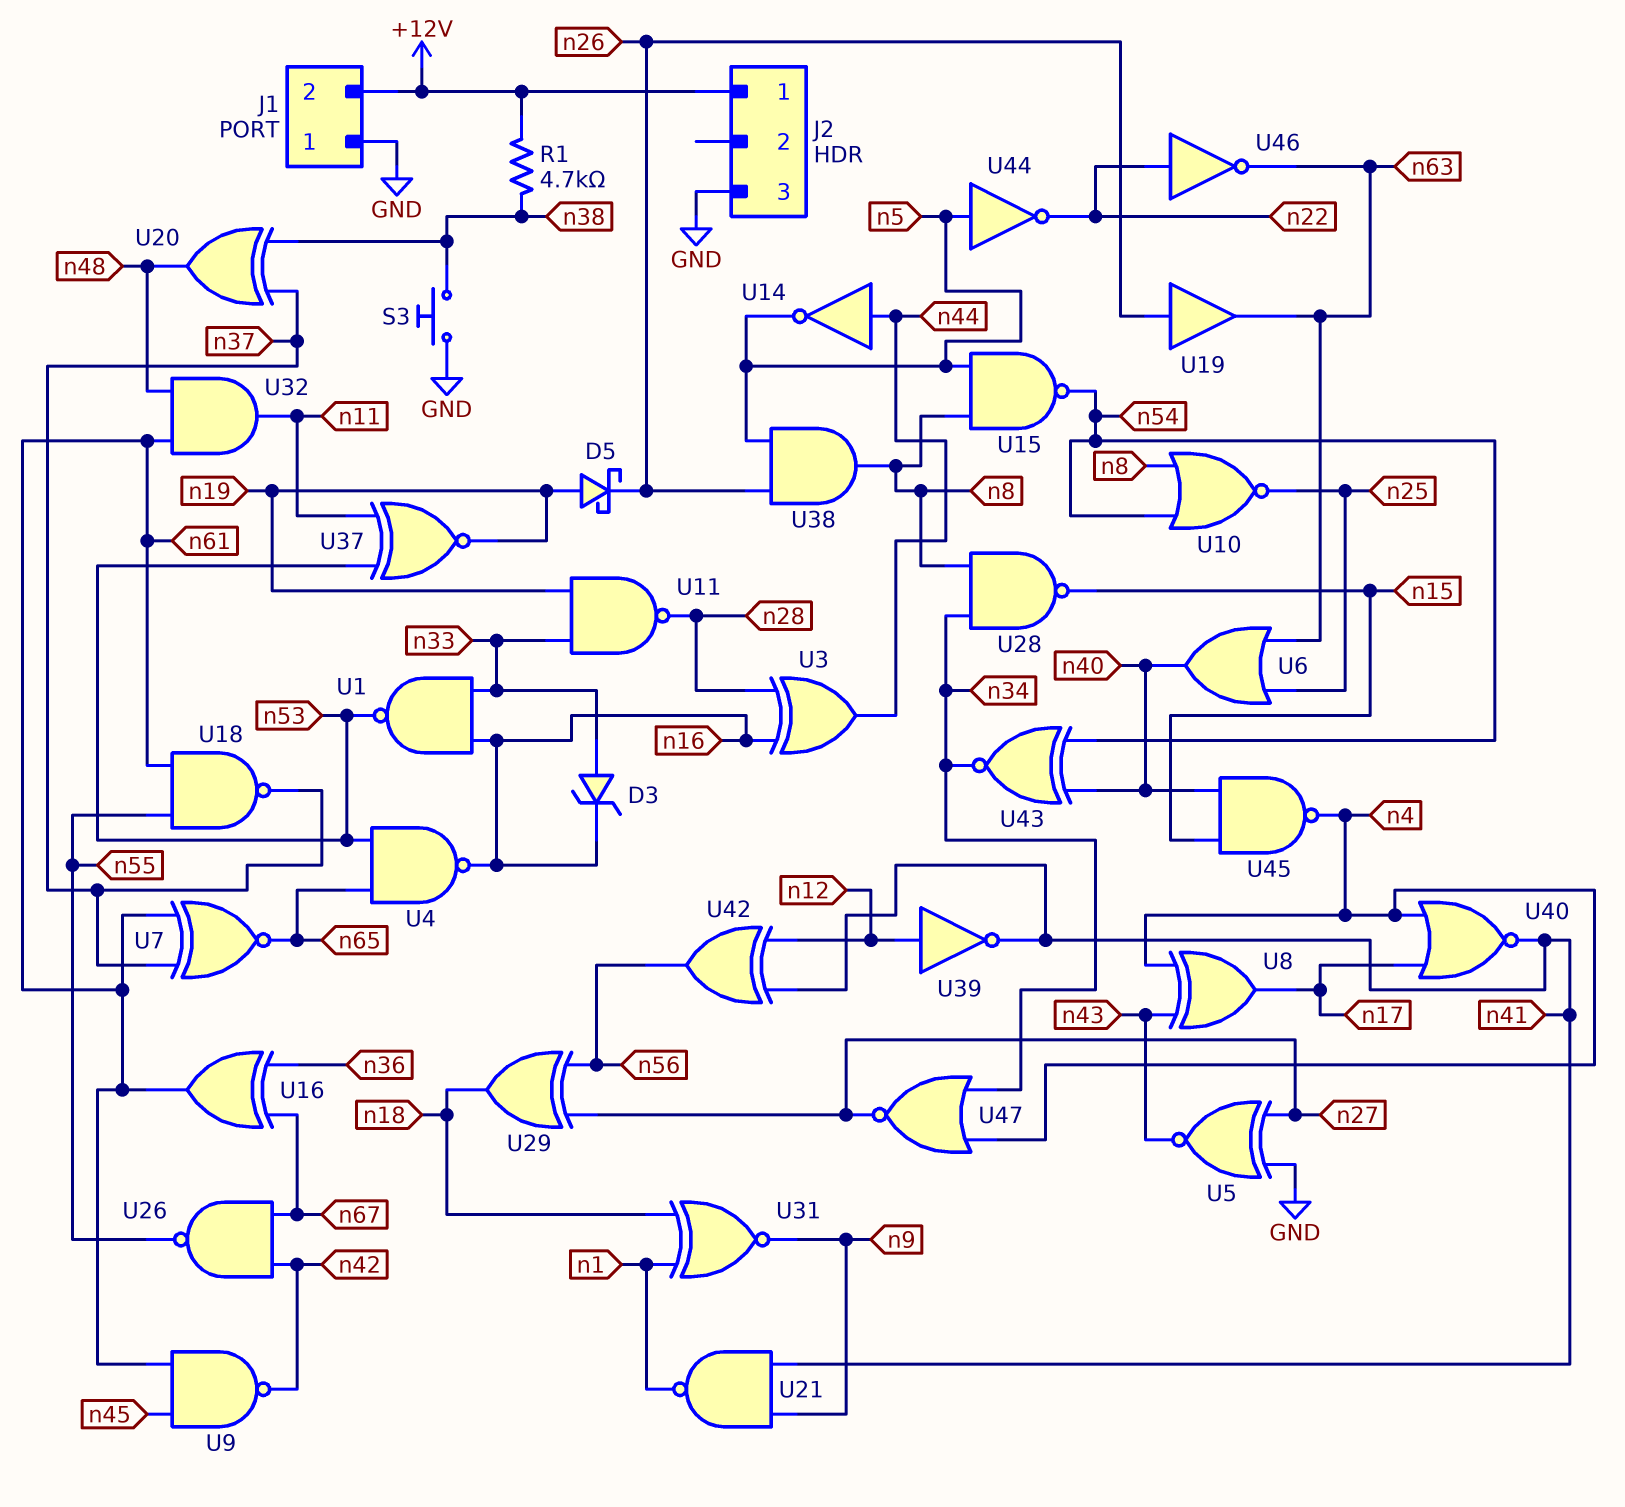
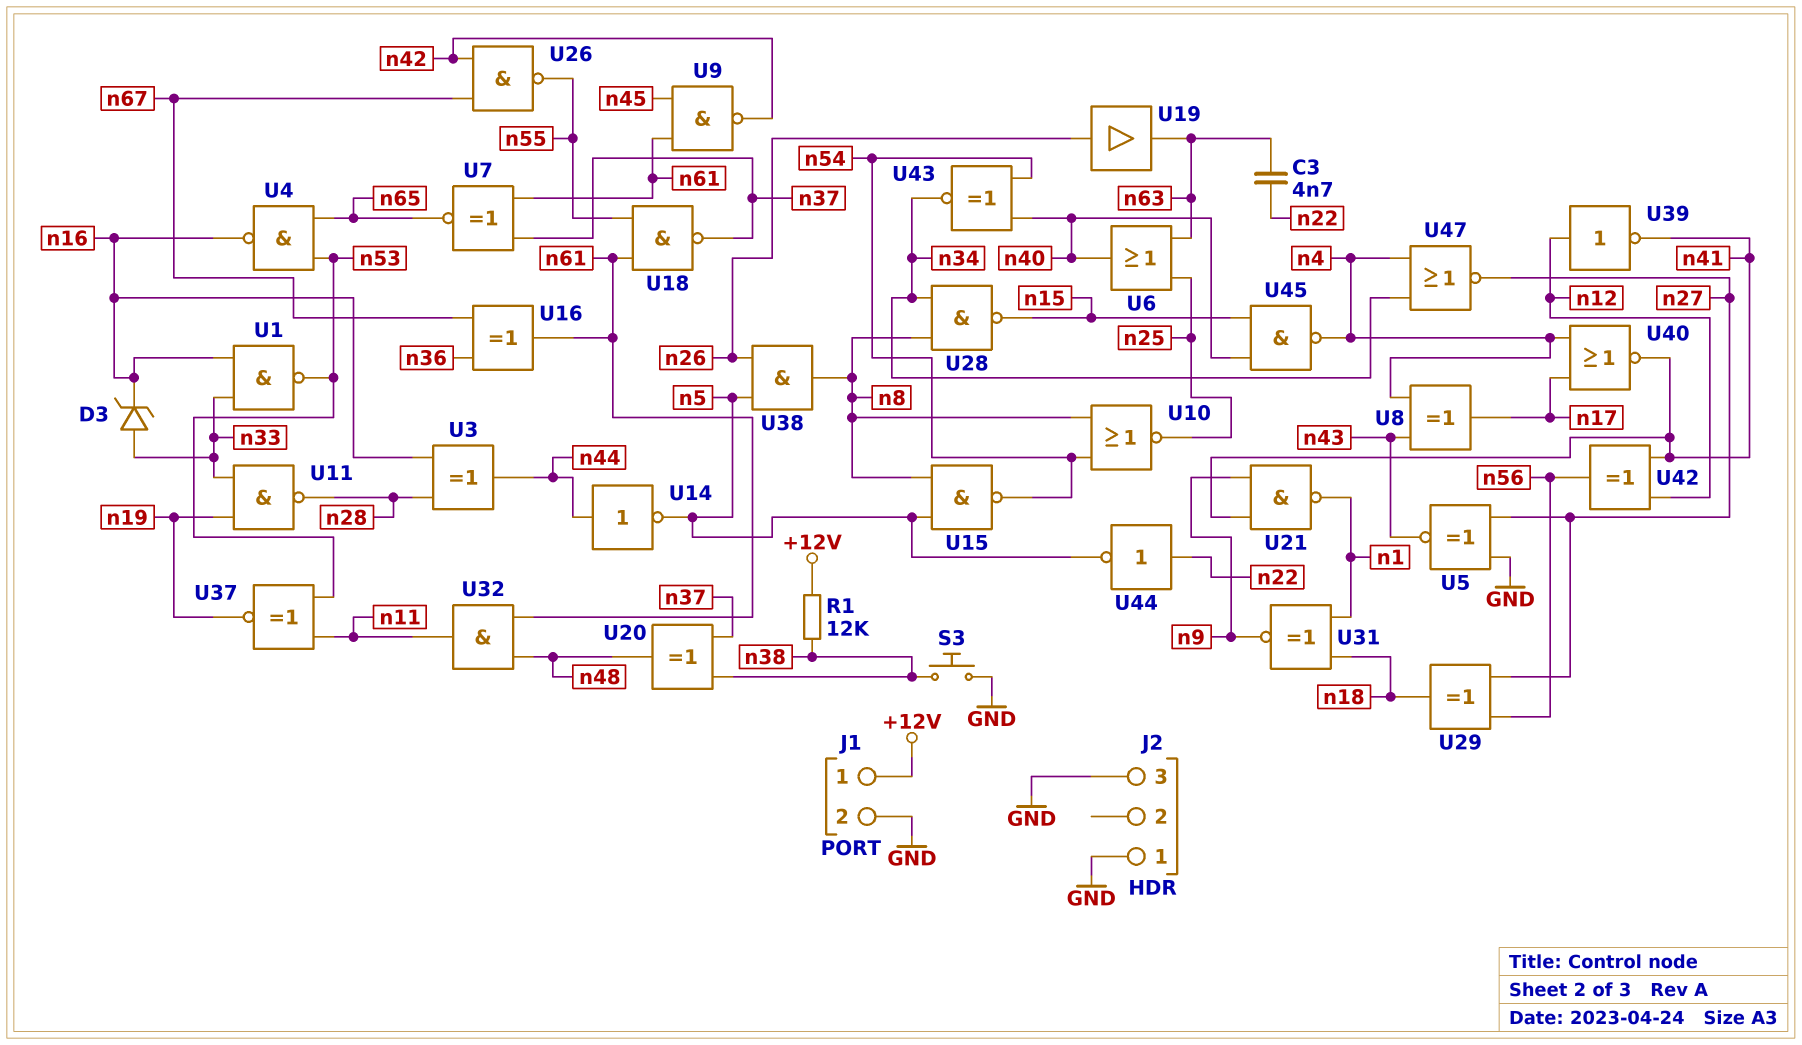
C3: none -> 4.7nF (n22, n63)
D5: schottky (A n19, K n26) -> none
J1 pin 1: GND -> +12V
J1 pin 2: +12V -> GND
J2 pin 1: +12V -> GND
R1: 4.7k (+12V, n38) -> 12k (+12V, n38)
U44: NOT (in n5, out n22) -> NOT (in n22, out n5)
U46: NOT (in n22, out n63) -> none

